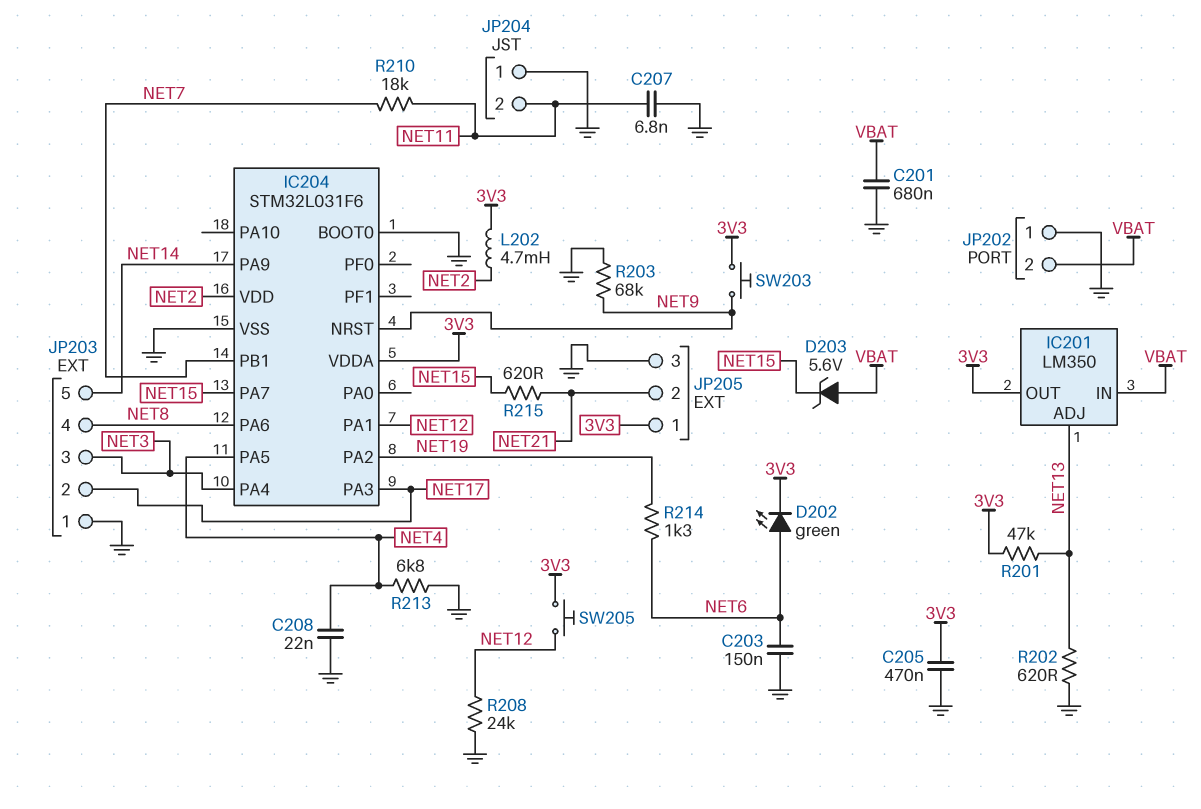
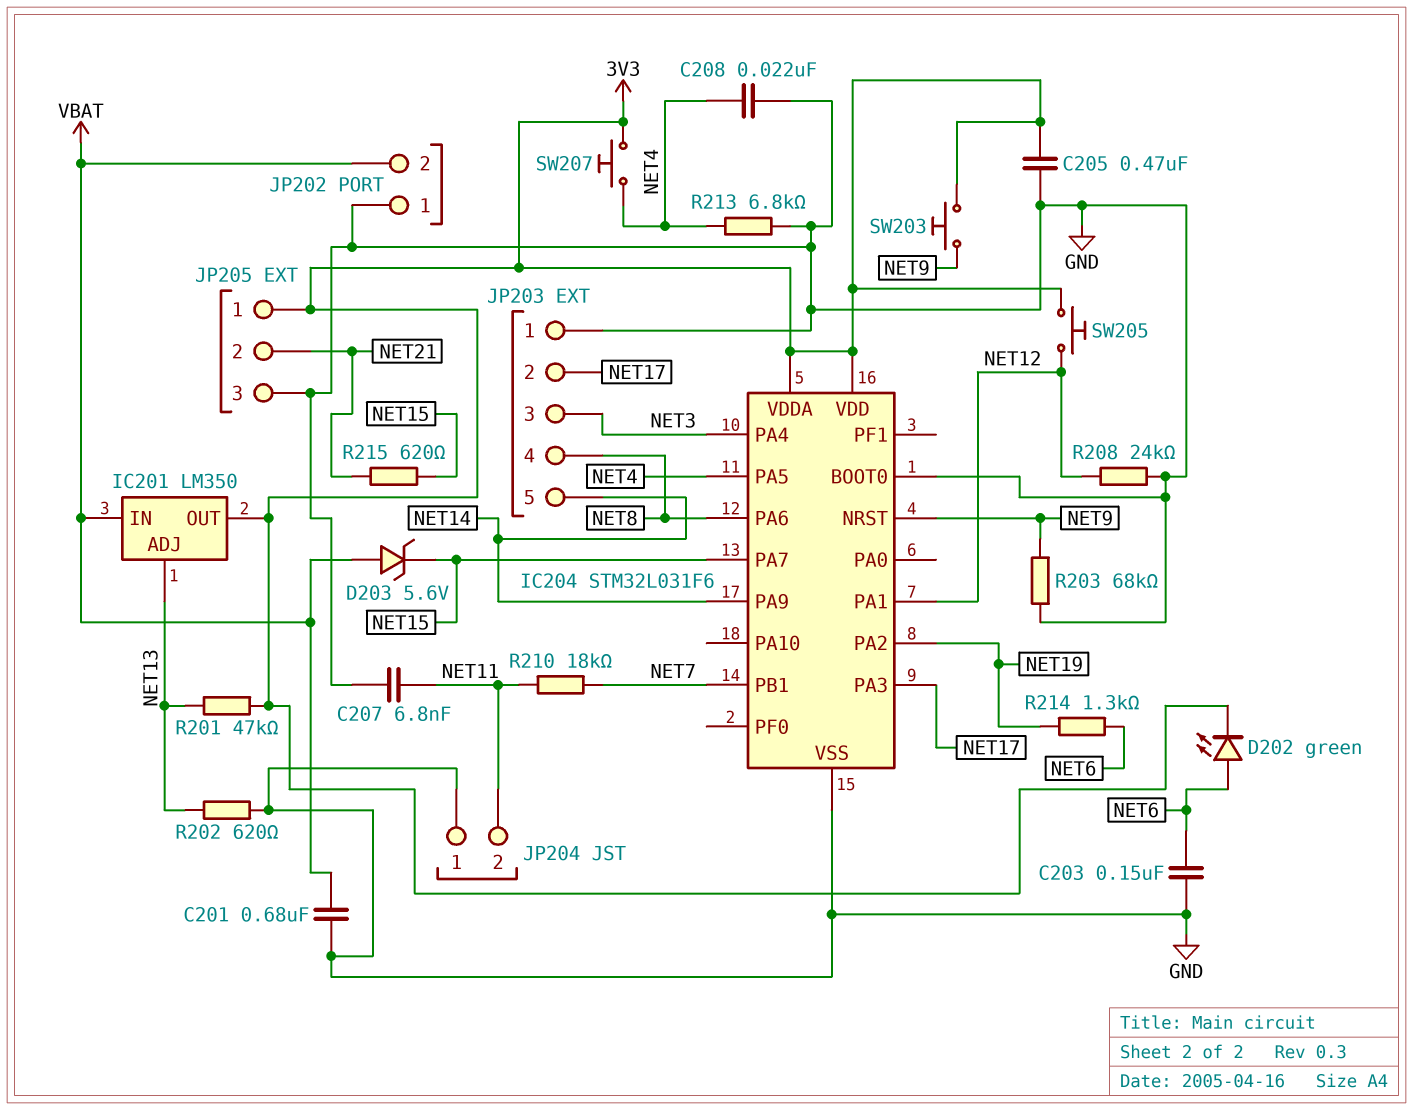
IC204 pin VDD: NET2 -> 3V3
L202: 4.7mH (3V3, NET2) -> none
SW207: none -> button (3V3, NET4)

